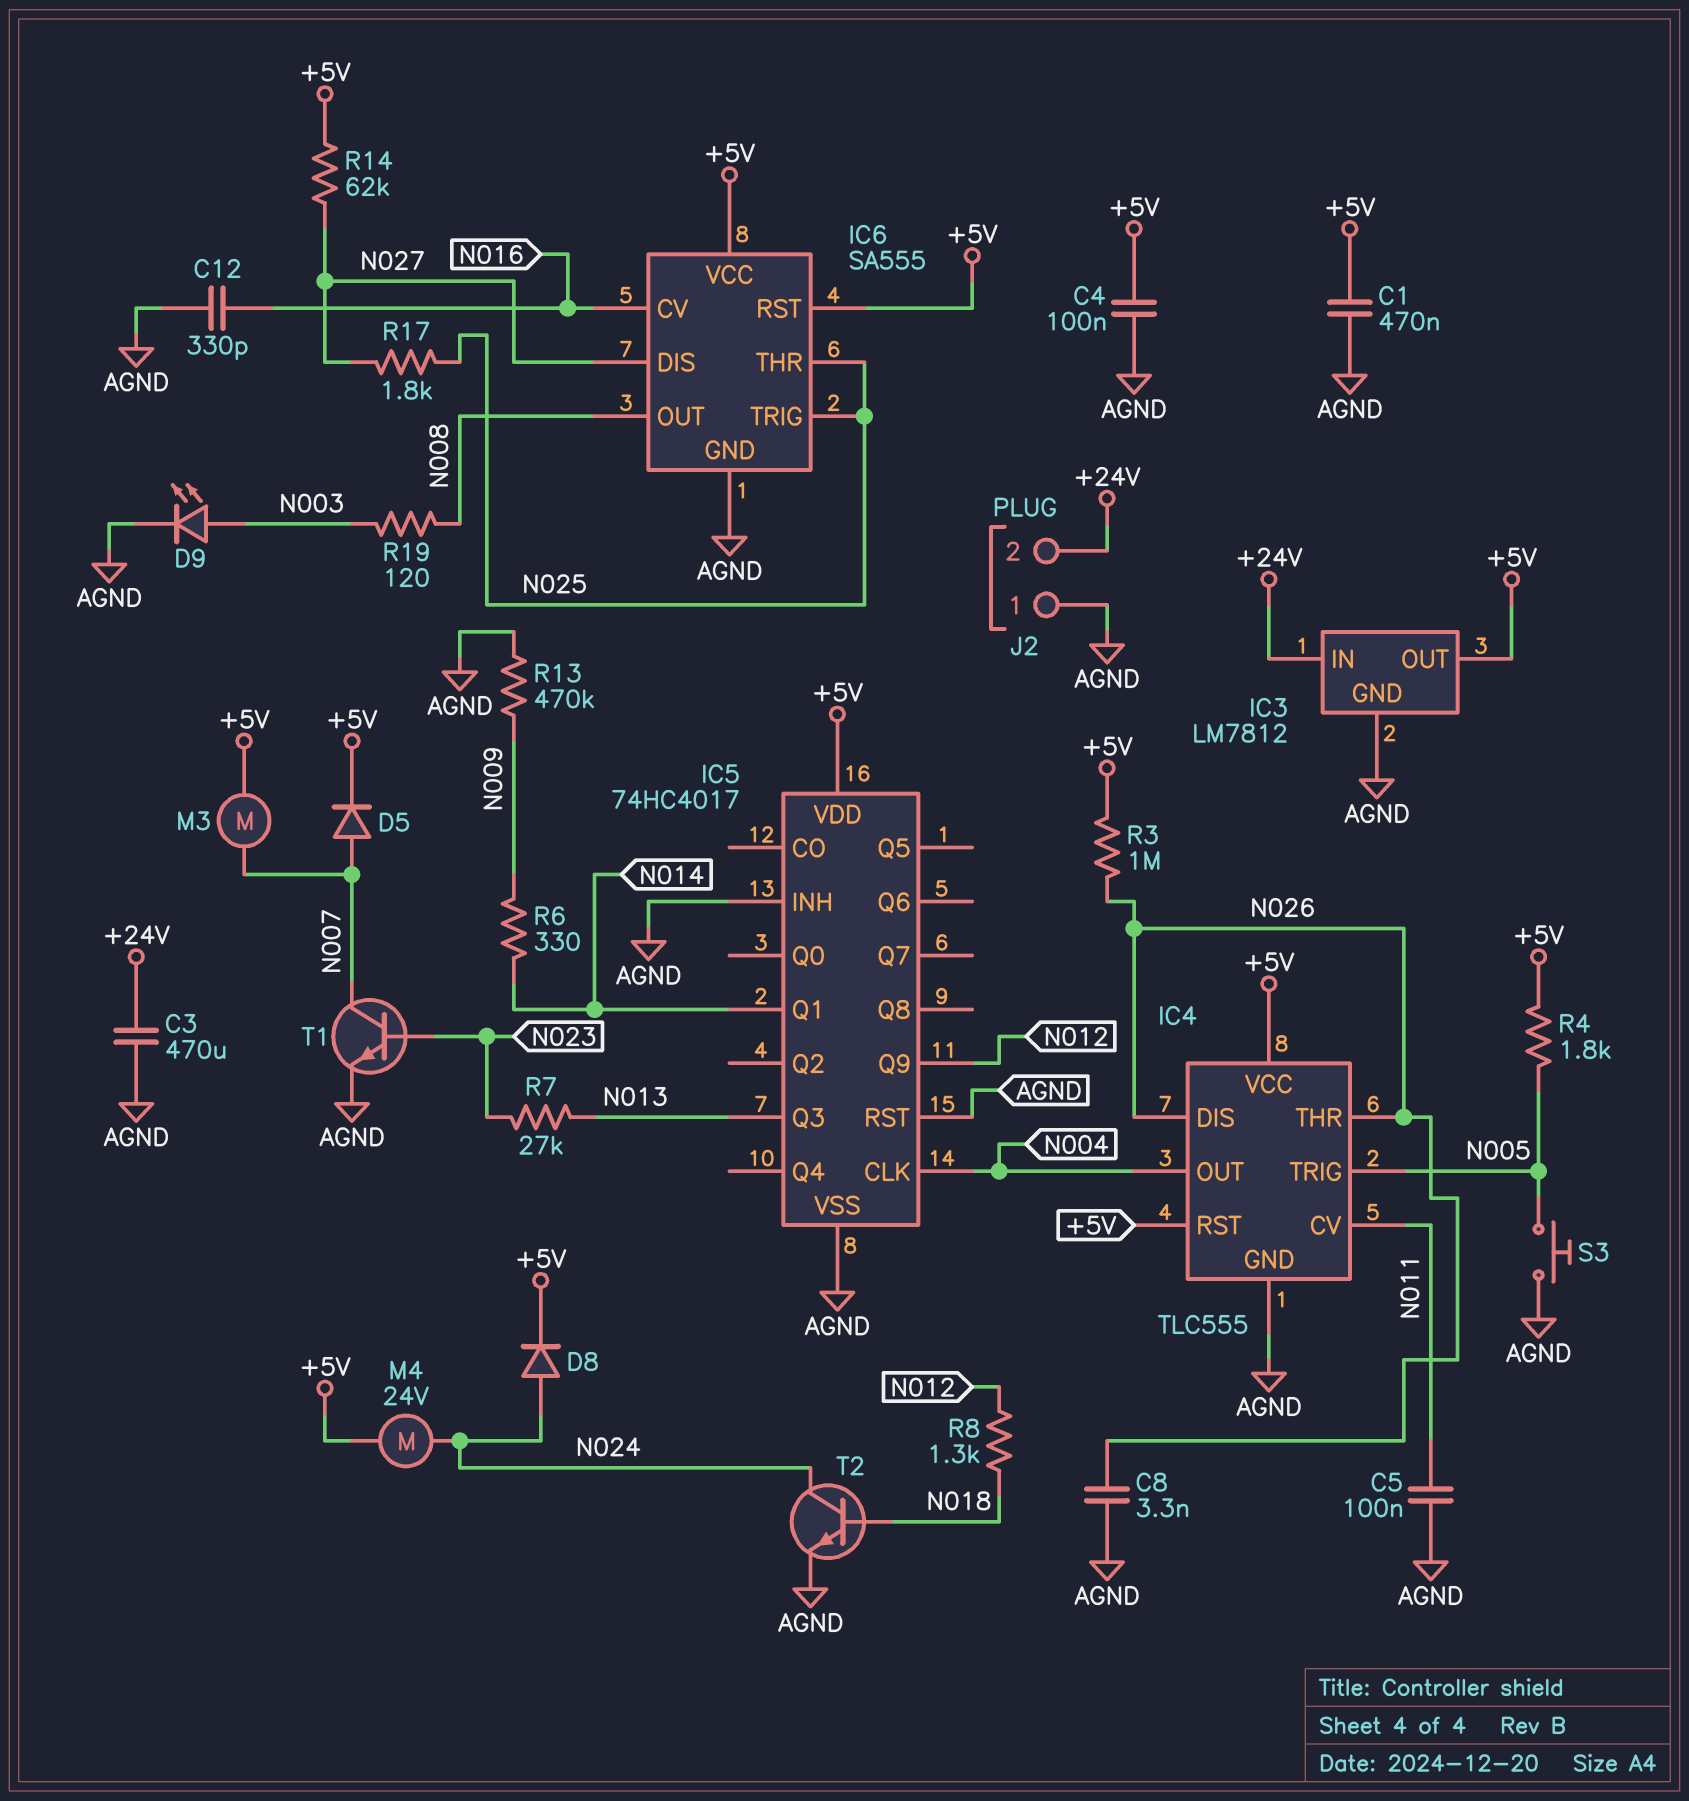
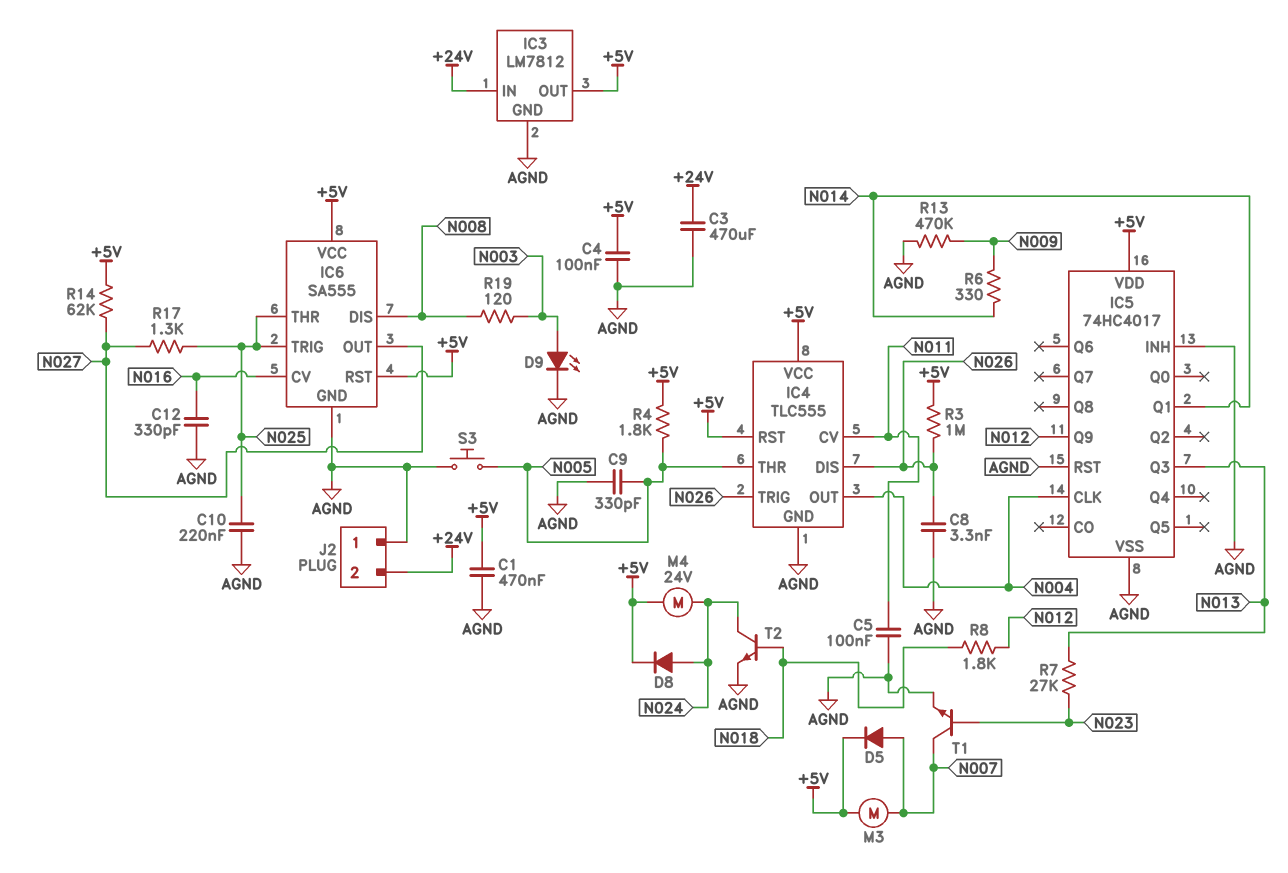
C9: none -> 330pF (AGND, N005)
C10: none -> 220nF (AGND, N025)
IC4 pin THR: N026 -> N005
IC4 pin TRIG: N005 -> N026
IC6 pin DIS: N027 -> N008
IC6 pin OUT: N008 -> N027
R8: 1.3k (N012, N018) -> 1.8k (N012, N018)
R17: 1.8k (N025, N027) -> 1.3k (N025, N027)

